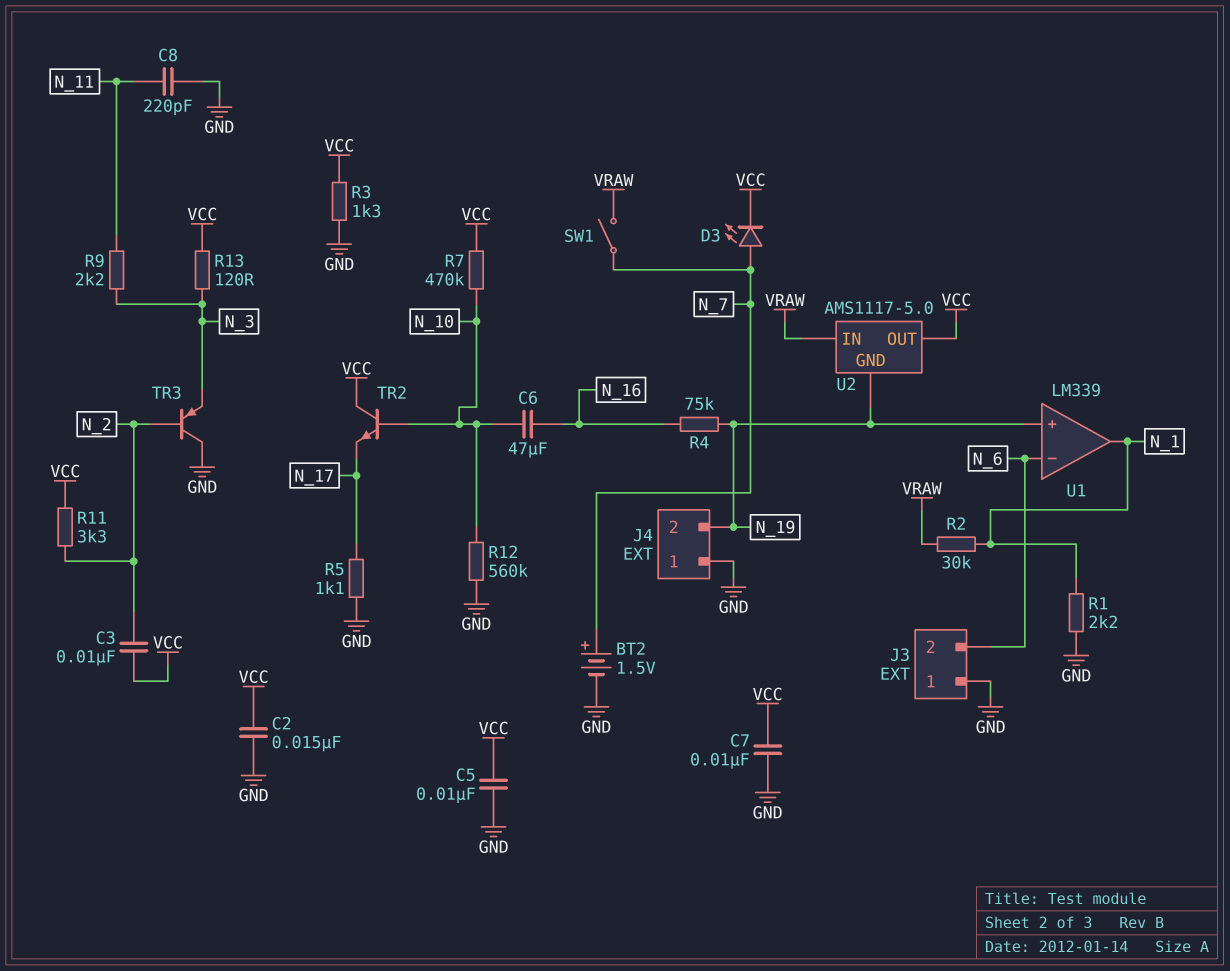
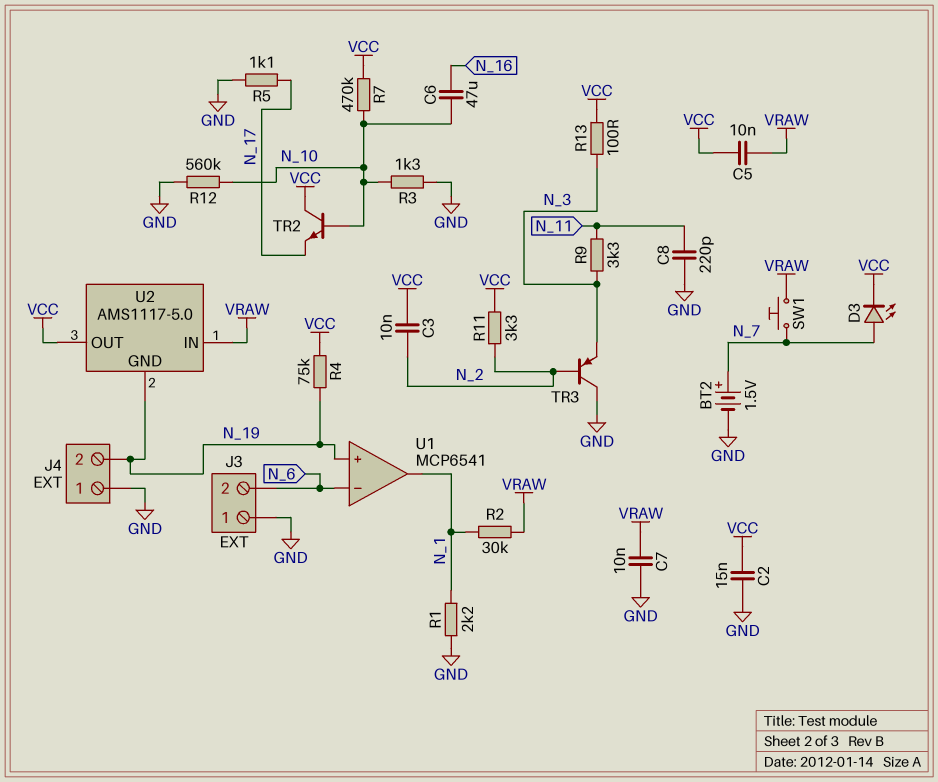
C5: 10nF (GND, VCC) -> 10nF (VCC, VRAW)
C7: 10nF (GND, VCC) -> 10nF (GND, VRAW)
R3: 1.3k (GND, VCC) -> 1.3k (GND, N_10)
R4: 75k (N_16, N_19) -> 75k (N_19, VCC)
R9: 2.2k (N_3, N_11) -> 3.3k (N_3, N_11)
R13: 120 (N_3, VCC) -> 100 (N_3, VCC)
SW1: switch (N_7, VRAW) -> button (N_7, VRAW)
U1: LM339 -> MCP6541

